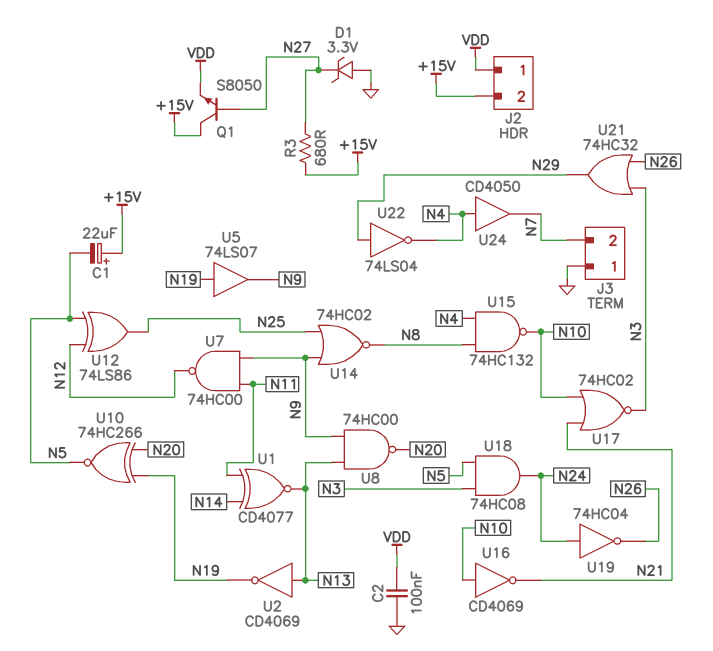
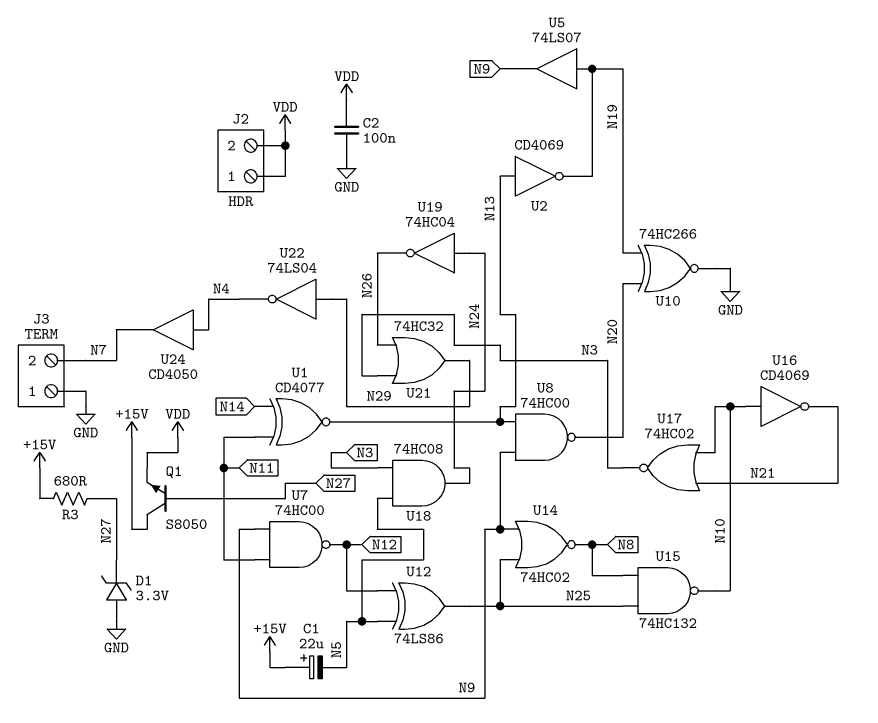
J2 pin 2: +15V -> VDD
U10: XNOR 74HC266 (in N19, in N20, out N5) -> XNOR 74HC266 (in N19, in N20, out GND)
U15: NAND 74HC132 (in N4, in N8, out N10) -> NAND 74HC132 (in N8, in N25, out N10)

